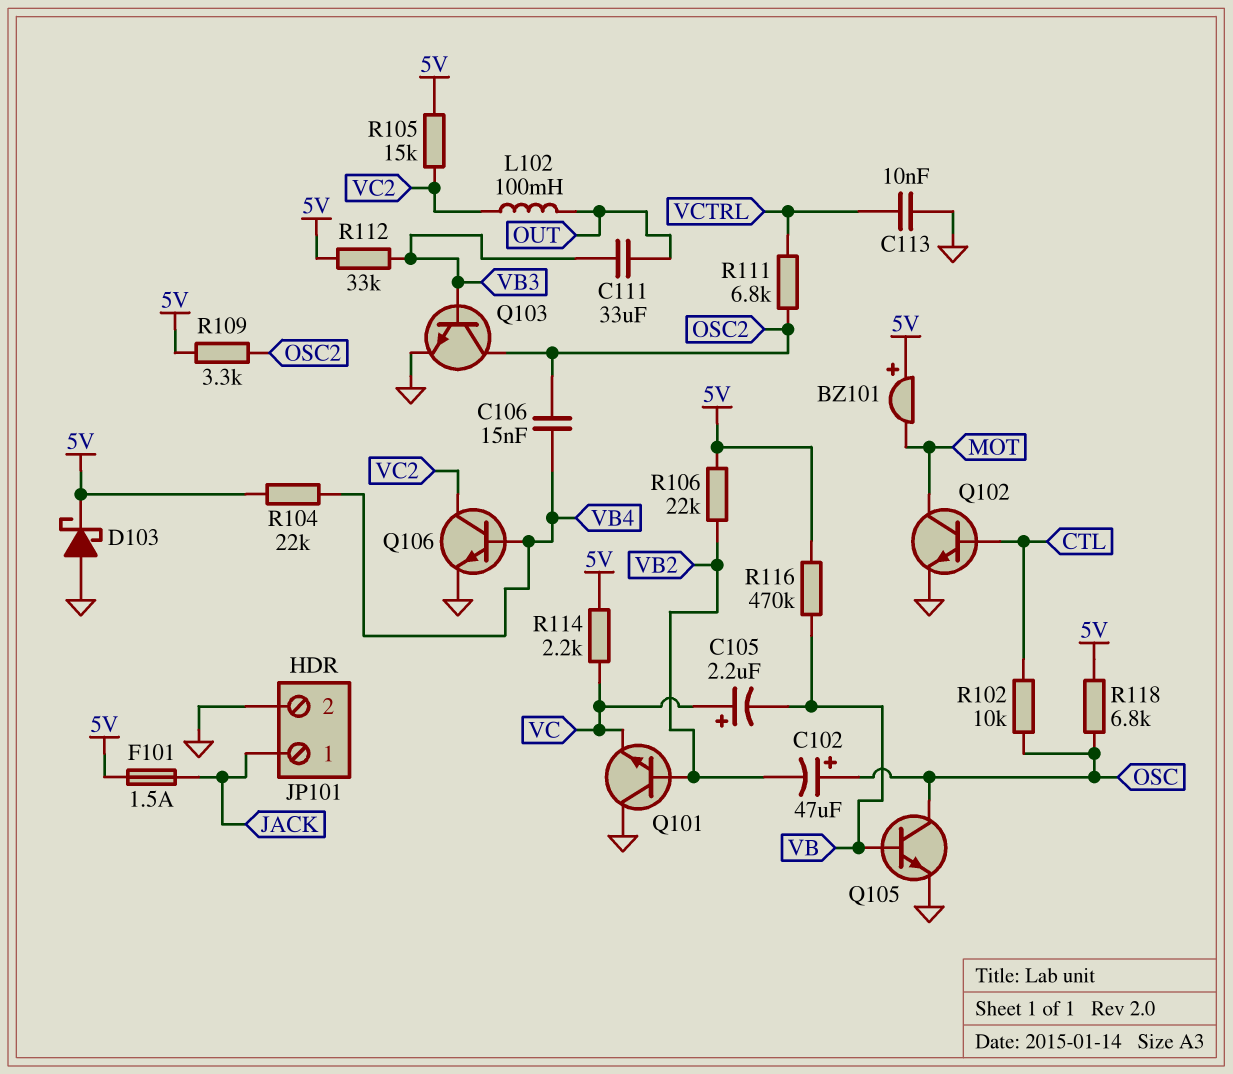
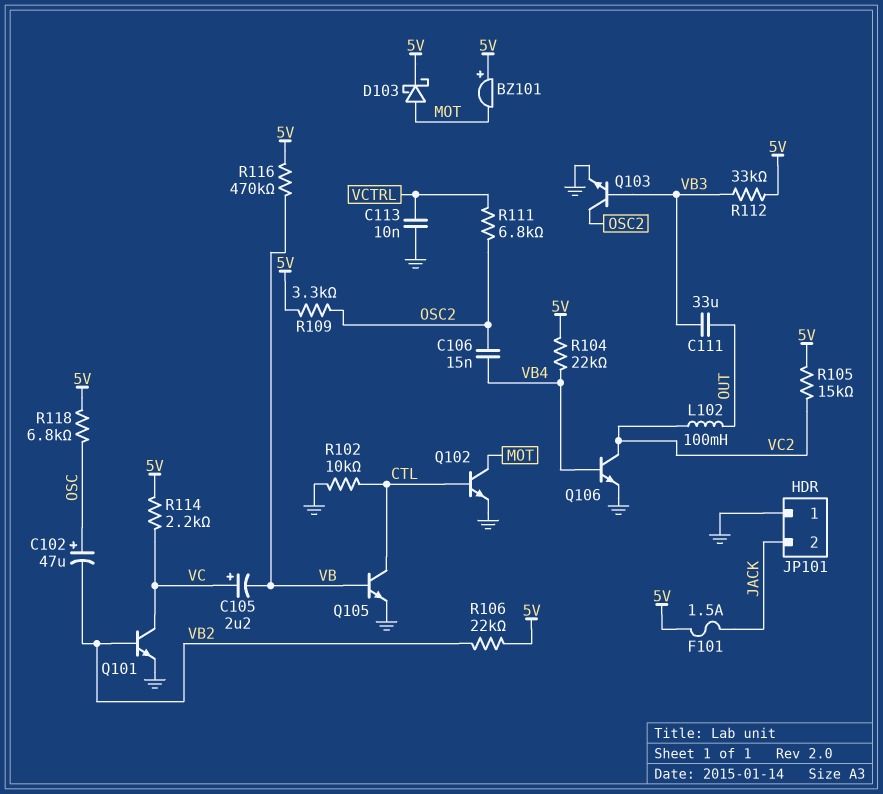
D103: schottky (A GND, K 5V) -> schottky (A MOT, K 5V)
JP101 pin 1: JACK -> GND
JP101 pin 2: GND -> JACK
Q101: NPN (B VB2, C GND, E VC) -> NPN (B VB2, C VC, E GND)
Q105: NPN (B VB, C OSC, E GND) -> NPN (B VB, C CTL, E GND)
R102: 10k (CTL, OSC) -> 10k (CTL, GND)

